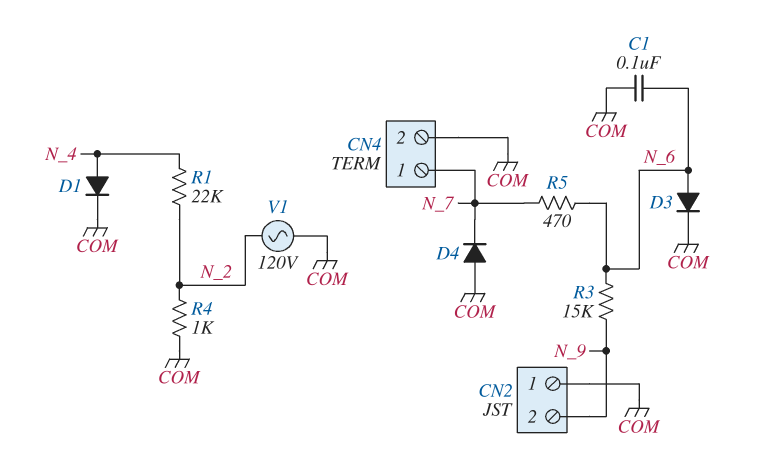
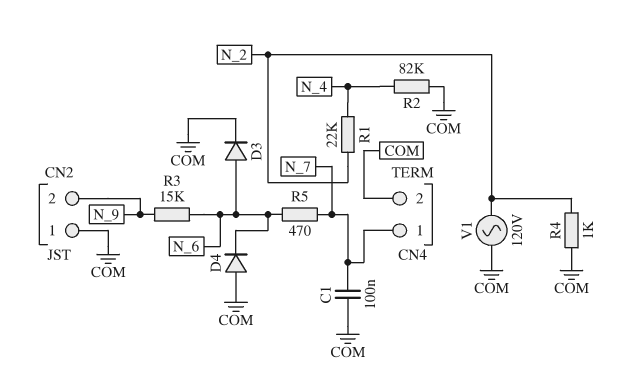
C1: 100nF (COM, N_6) -> 100nF (COM, N_7)
D1: diode (A N_4, K COM) -> none
D4: diode (A COM, K N_7) -> diode (A COM, K N_6)
R2: none -> 82k (COM, N_4)

